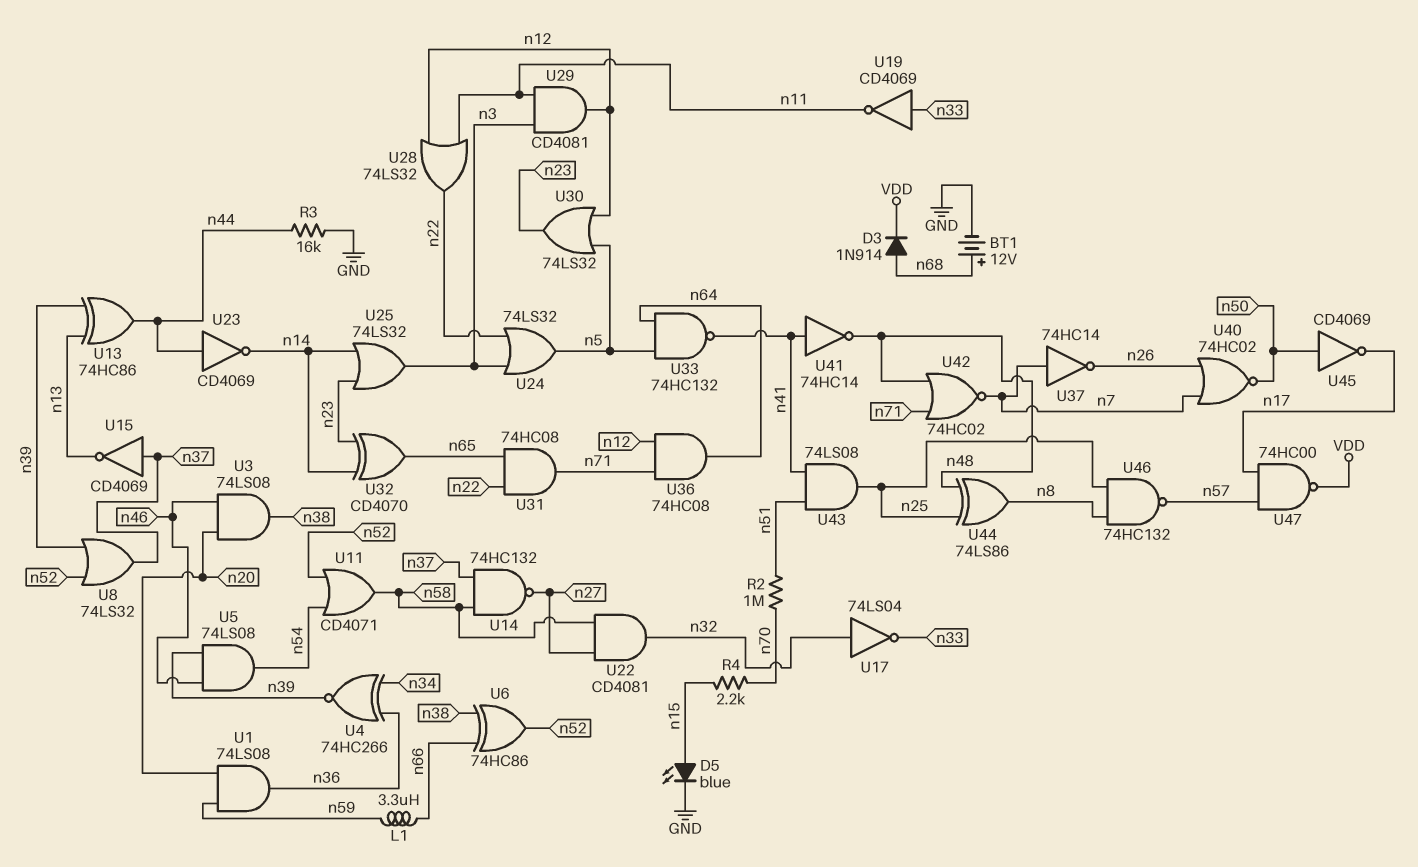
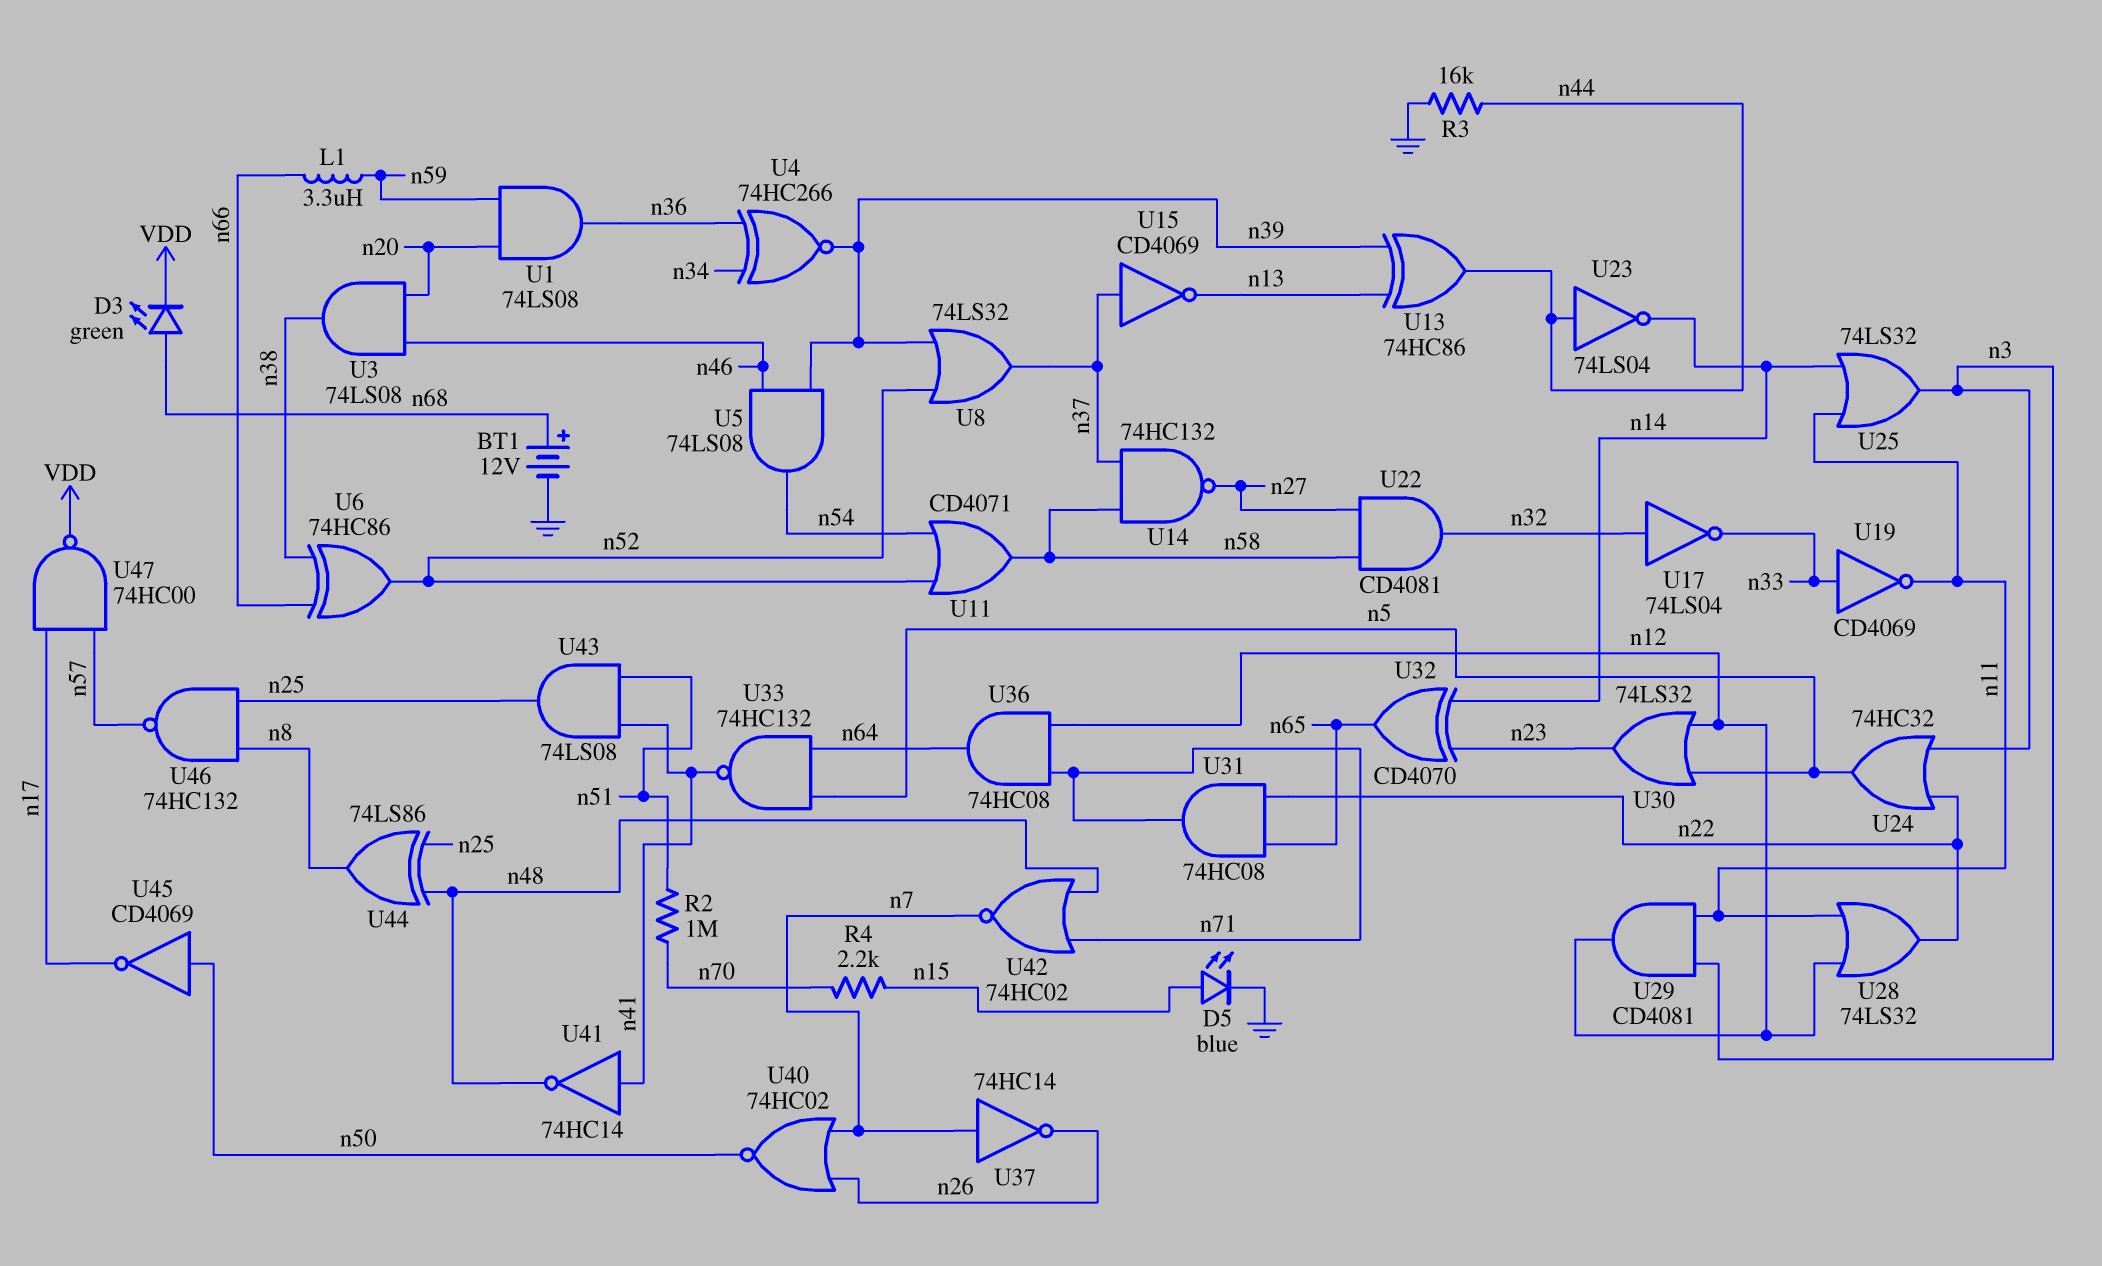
D3: diode 1N914 (A n68, K VDD) -> LED green (A n68, K VDD)
U23: NOT CD4069 (in n44, out n14) -> NOT 74LS04 (in n44, out n14)
U24: OR 74LS32 (in n3, in n22, out n5) -> OR 74HC32 (in n3, in n22, out n5)
U25: OR 74LS32 (in n14, in n23, out n3) -> OR 74LS32 (in n11, in n14, out n3)

